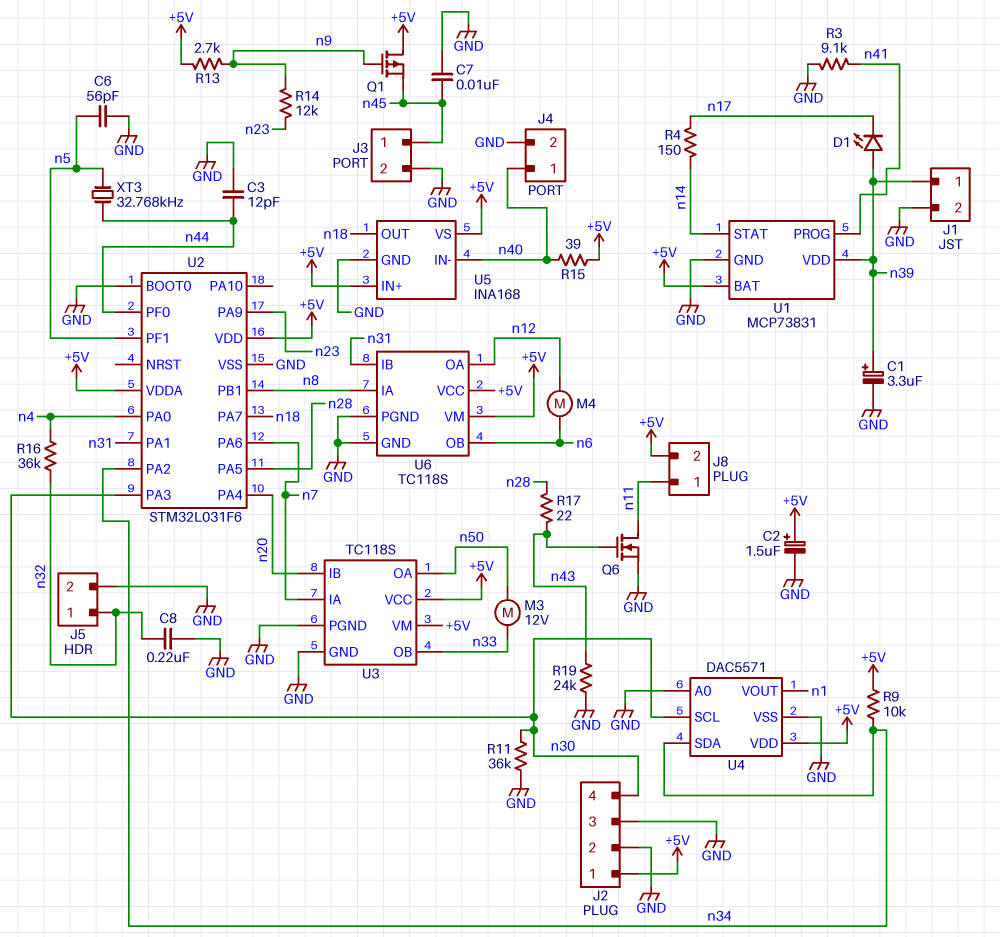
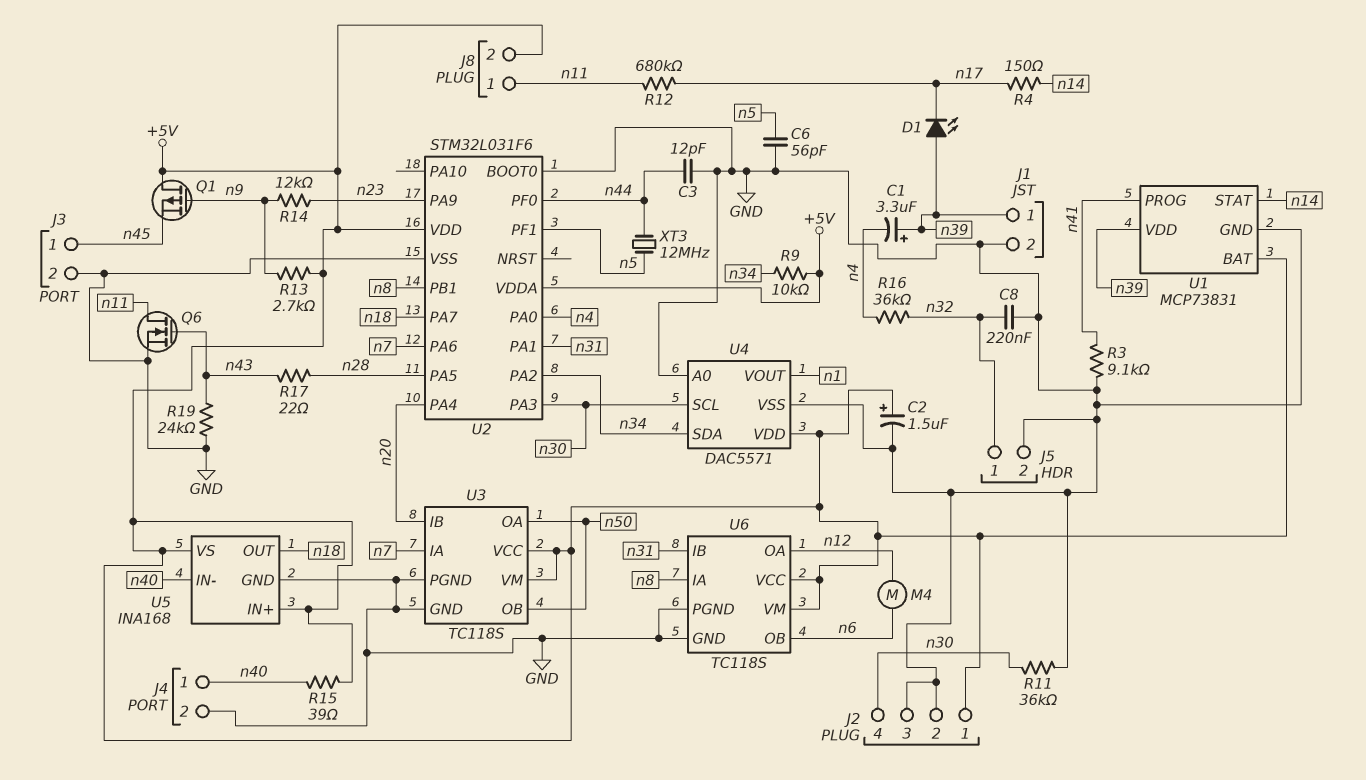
C1: 3.3uF (plus n39, minus GND) -> 3.3uF (plus n39, minus n4)
C7: 10nF (GND, n45) -> none
M3: motor 12V (n33, n50) -> none
R12: none -> 680k (n11, n17)
U3 pin OB: n33 -> n50
XT3: 32.768kHz (n5, n44) -> 12MHz (n5, n44)

